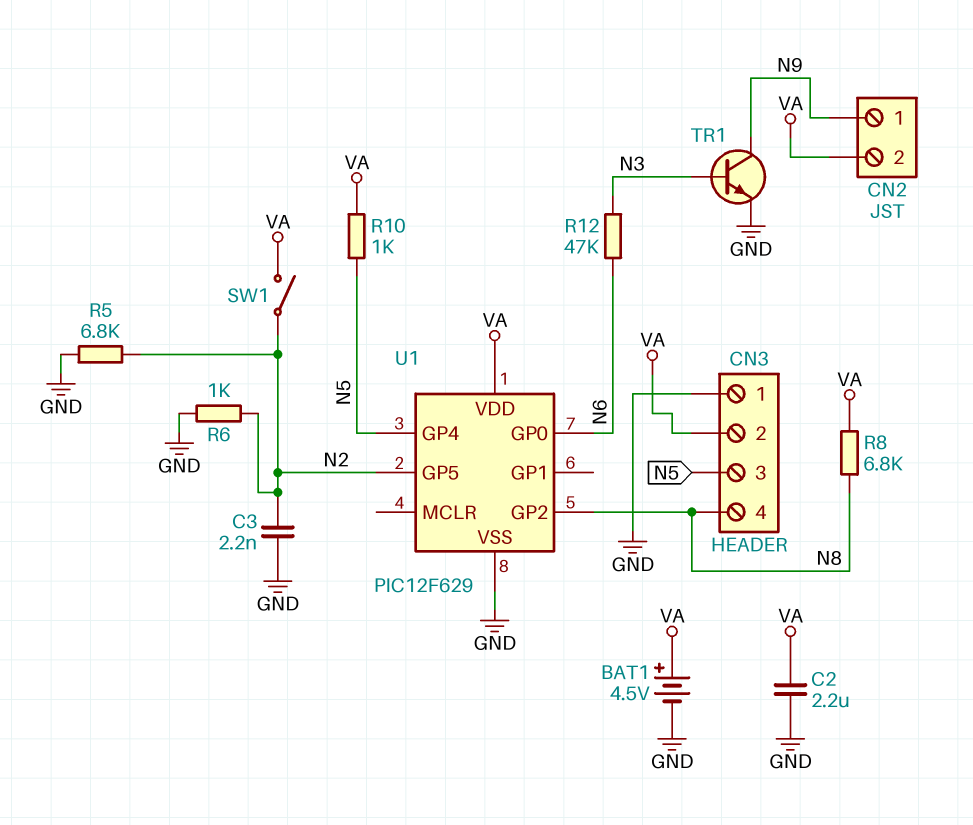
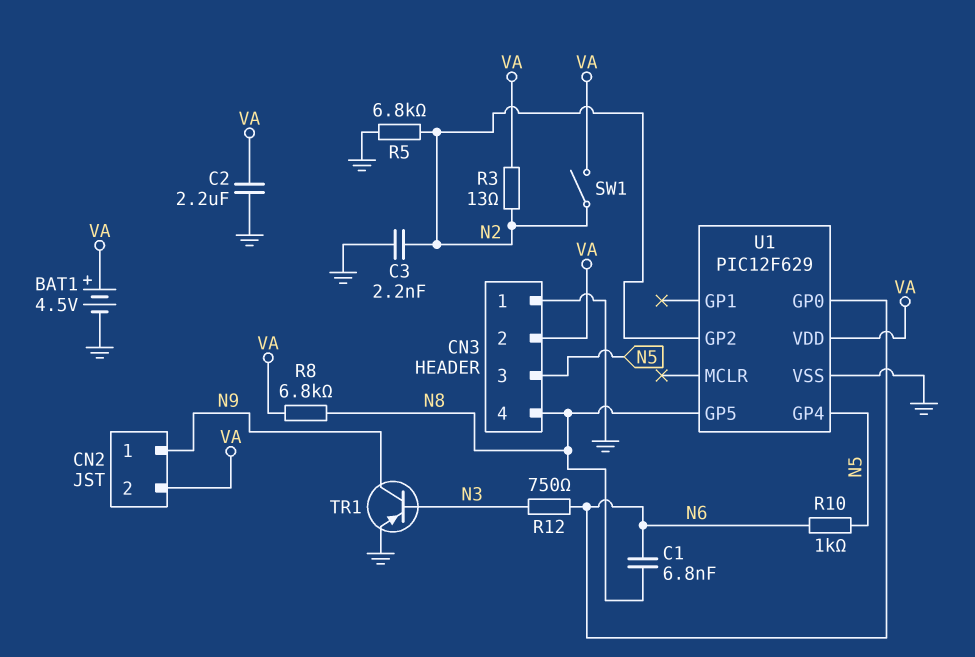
C1: none -> 6.8nF (N6, N8)
R3: none -> 13 (N2, VA)
R6: 1k (GND, N2) -> none
R10: 1k (N5, VA) -> 1k (N5, N6)
R12: 47k (N3, N6) -> 750 (N3, N6)
TR1: NPN (B N3, C N9, E GND) -> PNP (B N3, C N9, E GND)
U1 pin GP2: N8 -> N2
U1 pin GP5: N2 -> N8

